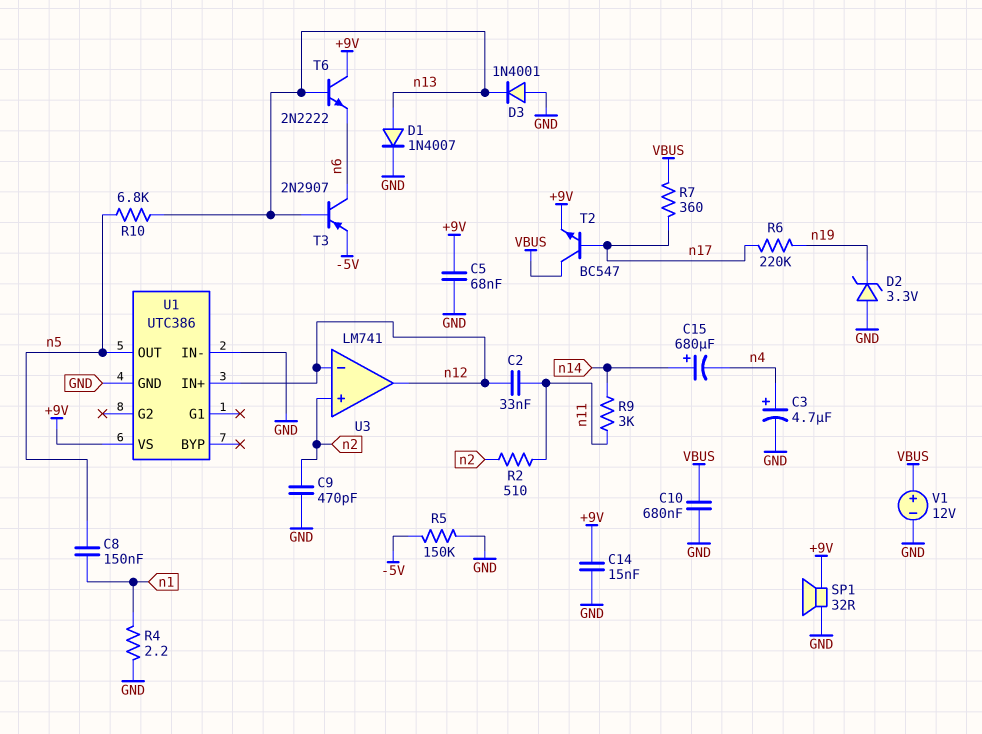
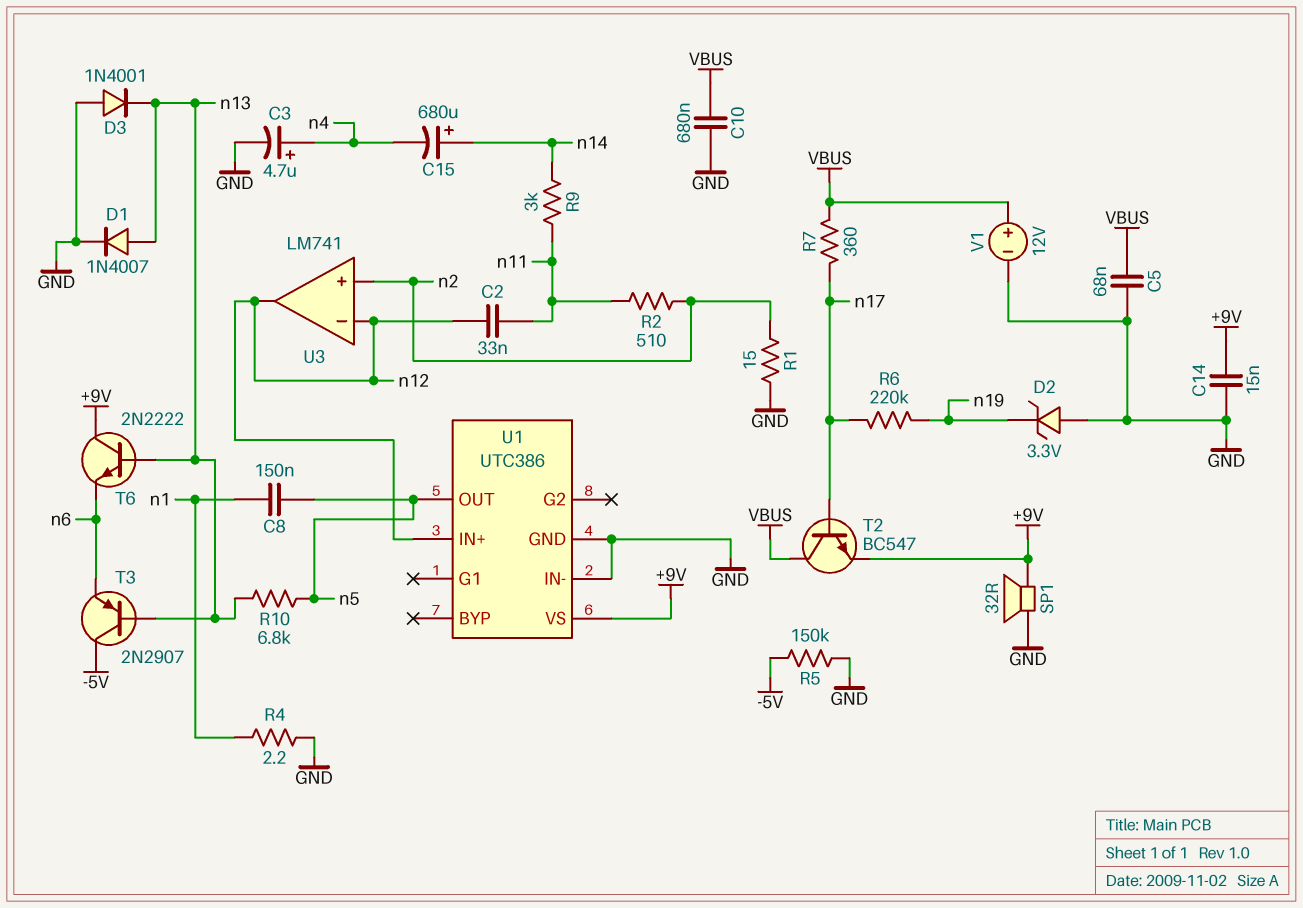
C5: 68nF (+9V, GND) -> 68nF (GND, VBUS)
C9: 470pF (GND, n2) -> none
R1: none -> 15 (GND, n2)
T3: PNP 2N2907 (B n13, C n6, E -5V) -> PNP 2N2907 (B n13, C -5V, E n6)

